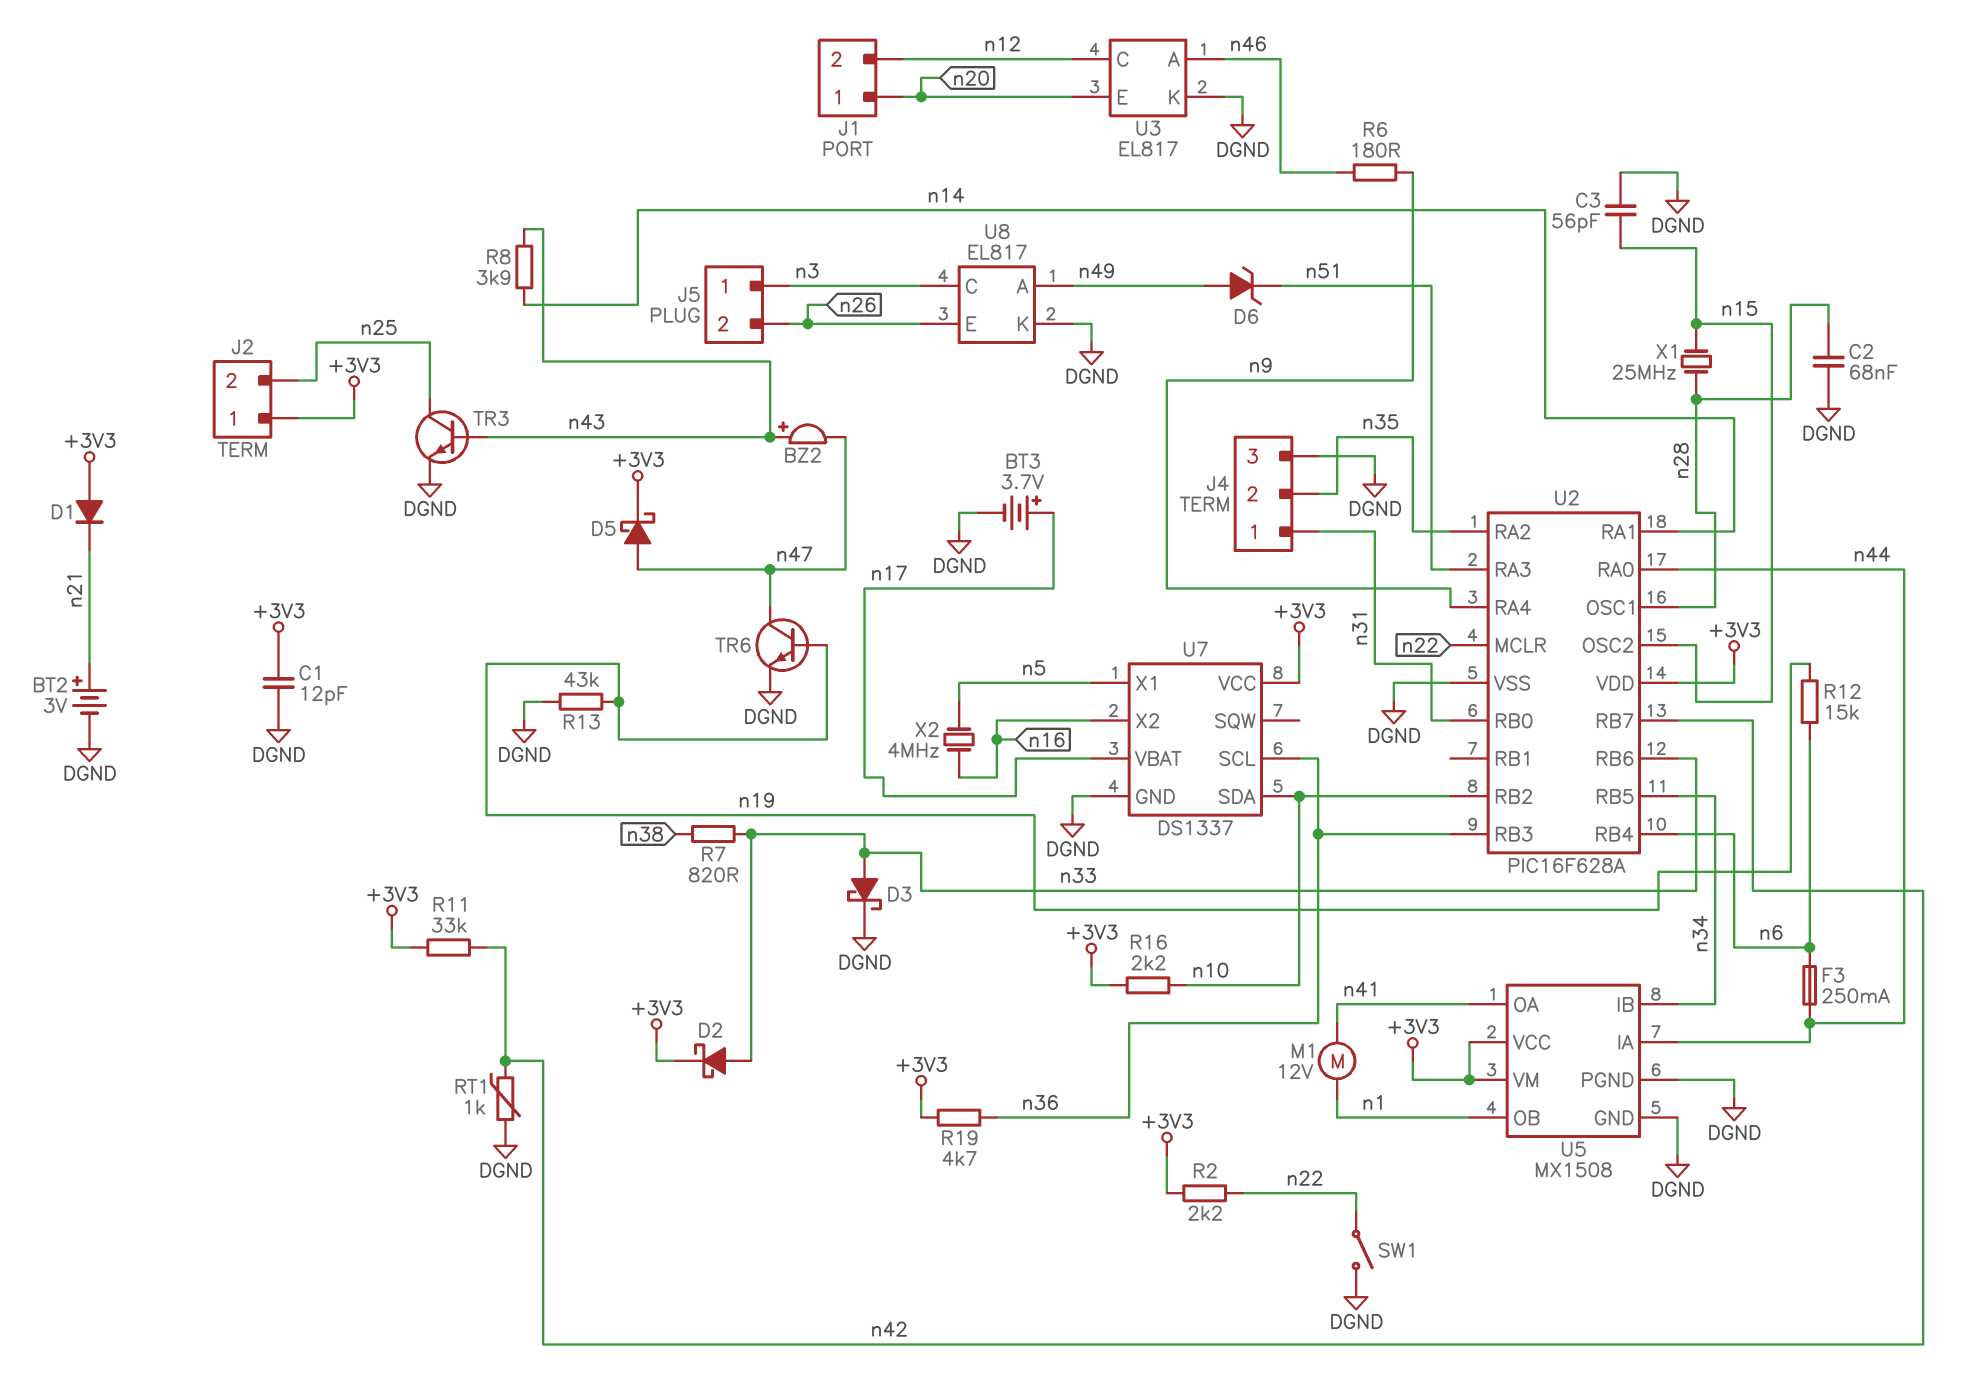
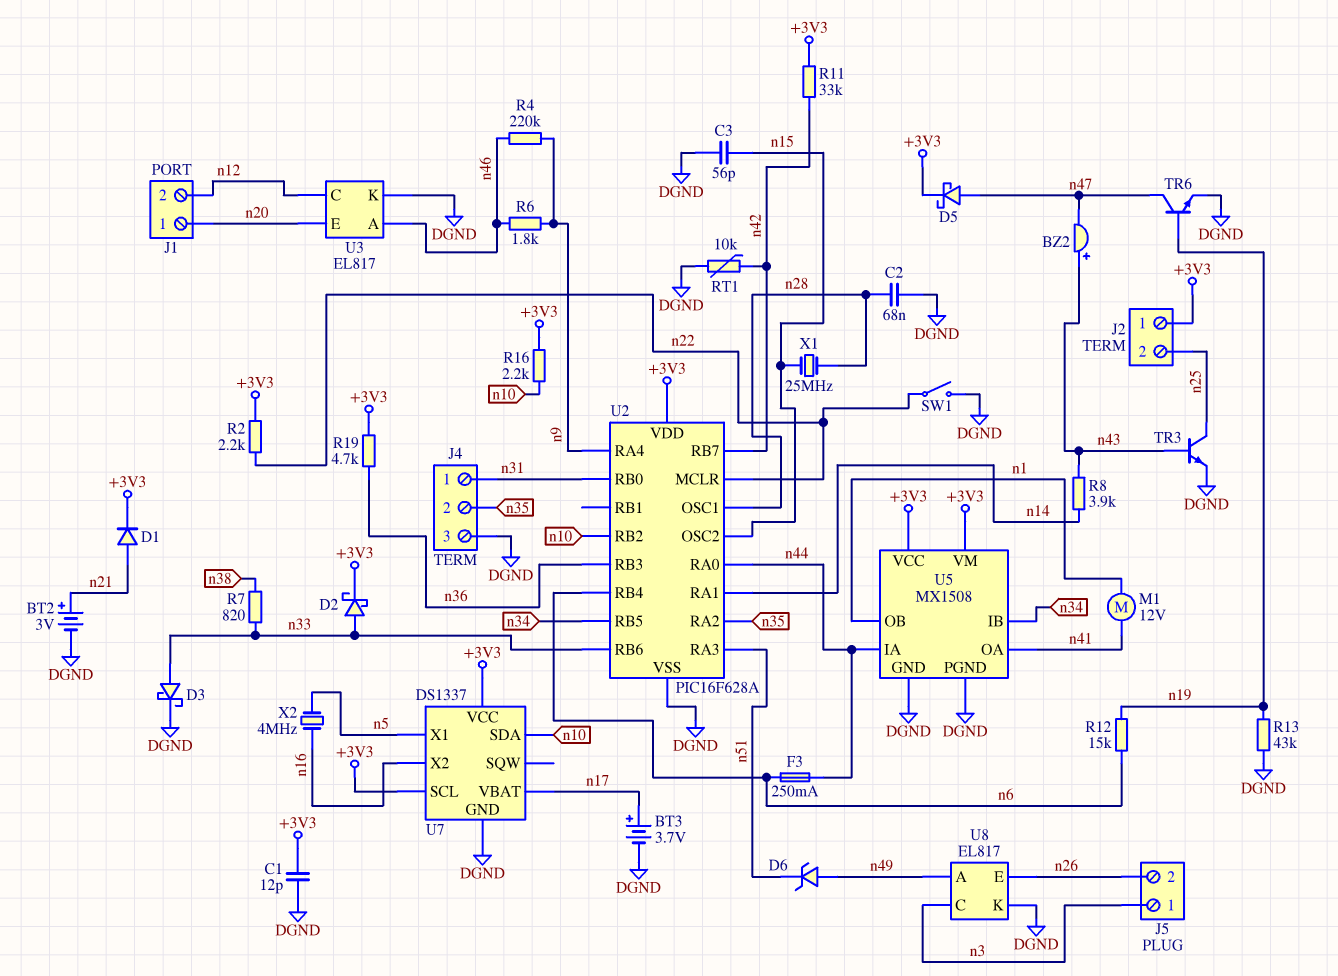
D1: diode (A +3V3, K n21) -> diode (A n21, K +3V3)
R4: none -> 220k (n9, n46)
R6: 180 (n9, n46) -> 1.8k (n9, n46)
RT1: 1k (DGND, n42) -> 10k (DGND, n42)
U7 pin SCL: n36 -> +3V3

